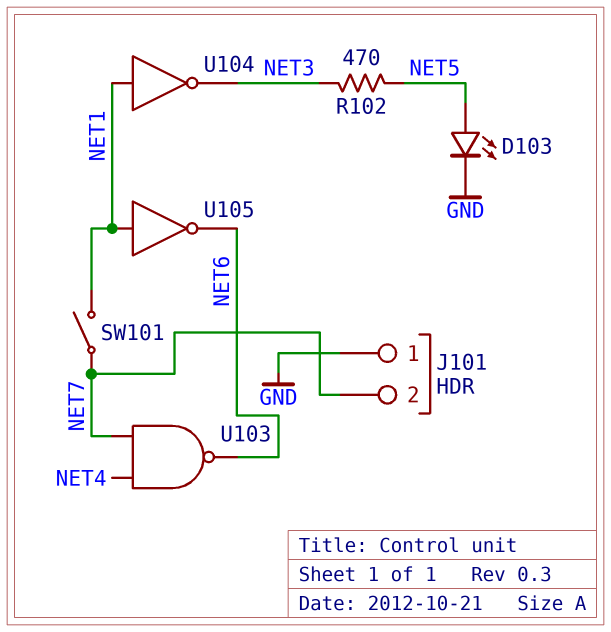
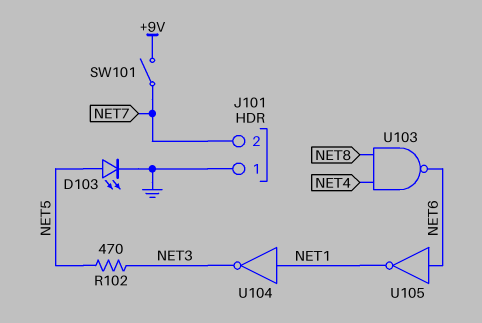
SW101: switch (NET1, NET7) -> switch (+9V, NET7)
U103: NAND (in NET4, in NET7, out NET6) -> NAND (in NET4, in NET8, out NET6)
U105: NOT (in NET1, out NET6) -> NOT (in NET6, out NET1)

